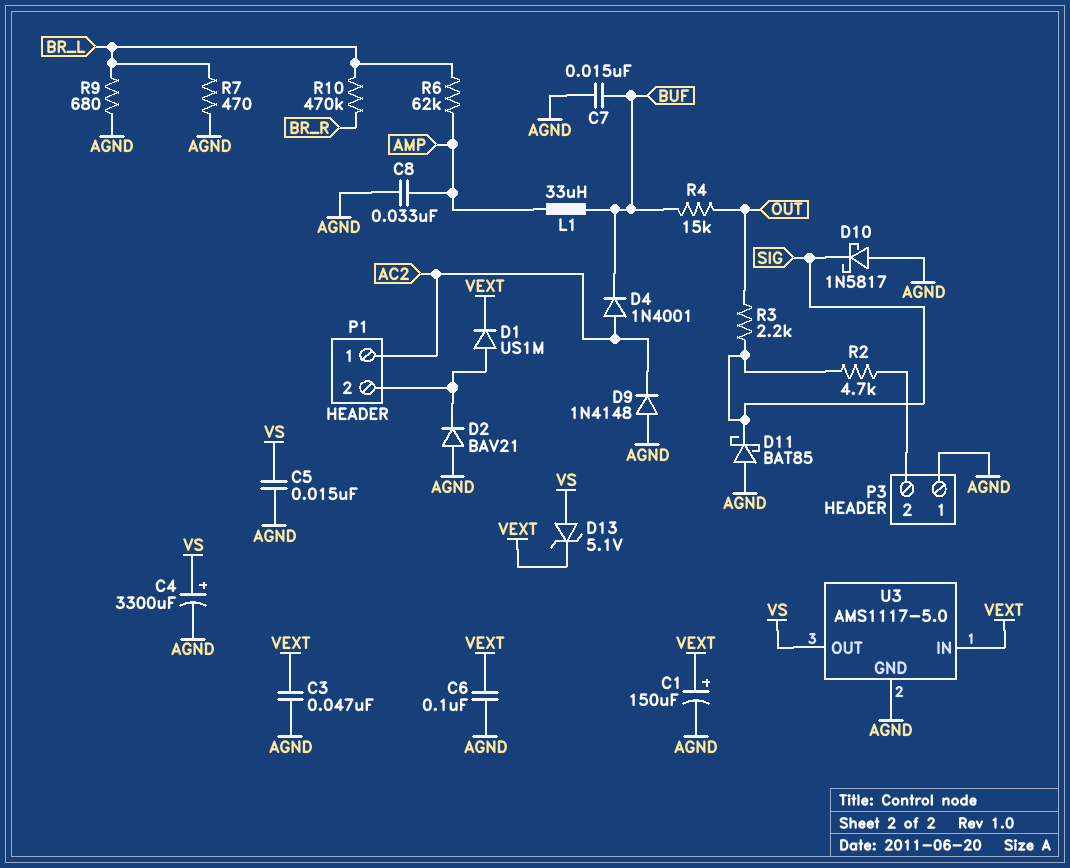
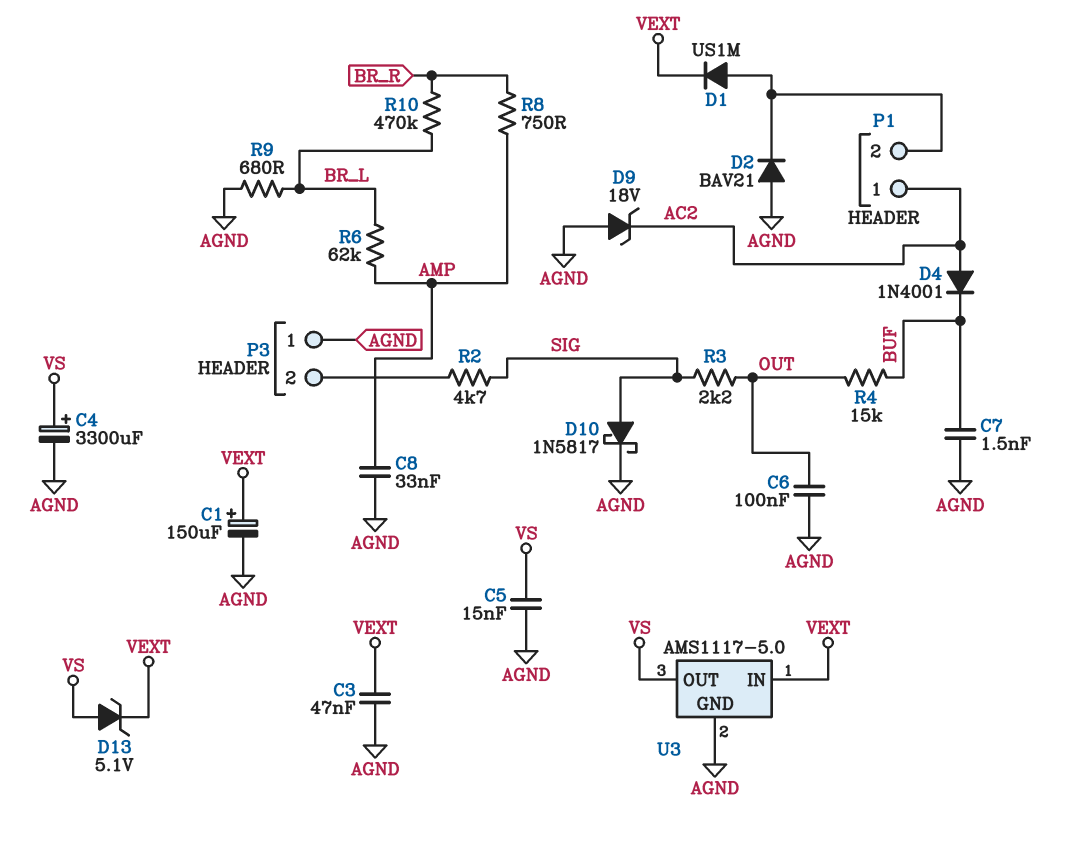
C6: 100nF (AGND, VEXT) -> 100nF (AGND, OUT)
C7: 15nF (AGND, BUF) -> 1.5nF (AGND, BUF)
D9: diode 1N4148 (A AGND, K AC2) -> zener 18V (A AGND, K AC2)
D10: schottky 1N5817 (A AGND, K SIG) -> schottky 1N5817 (A SIG, K AGND)
D11: schottky BAT85 (A AGND, K SIG) -> none
L1: 33uH (AMP, BUF) -> none
R7: 470 (AGND, BR_L) -> none
R8: none -> 750 (AMP, BR_R)

